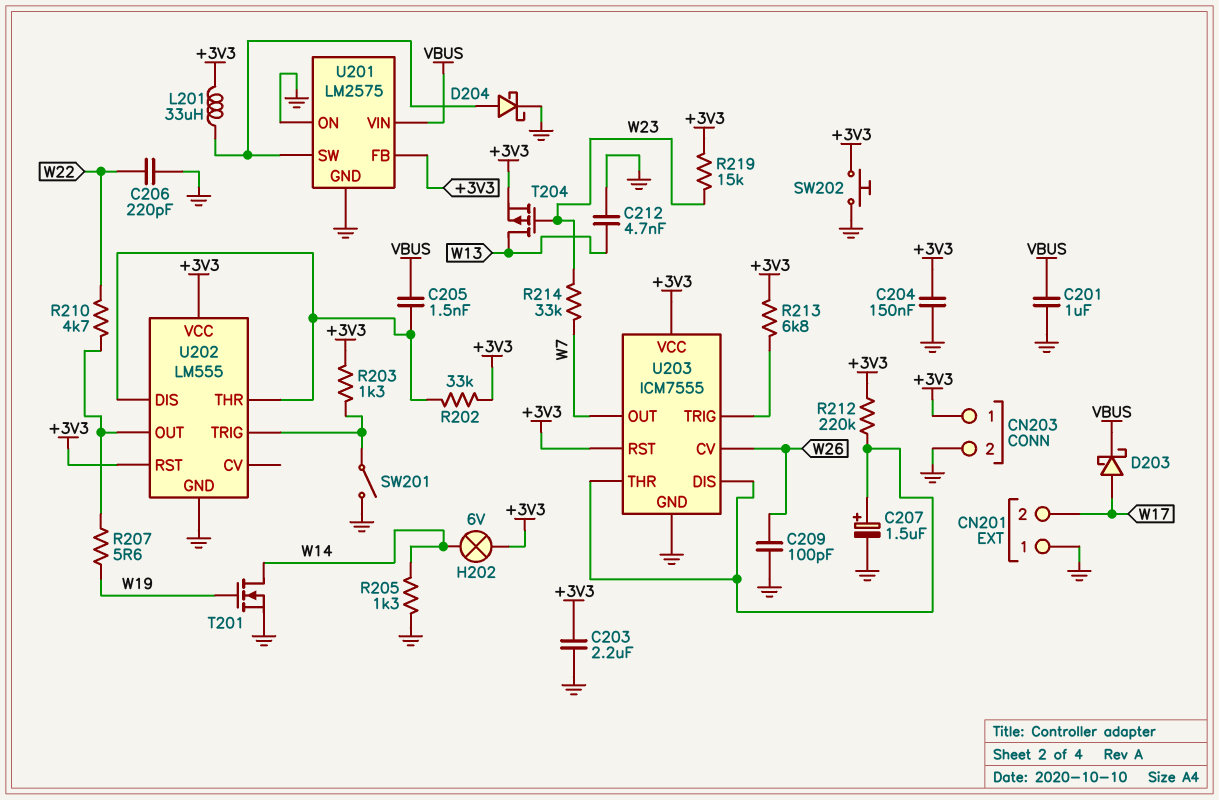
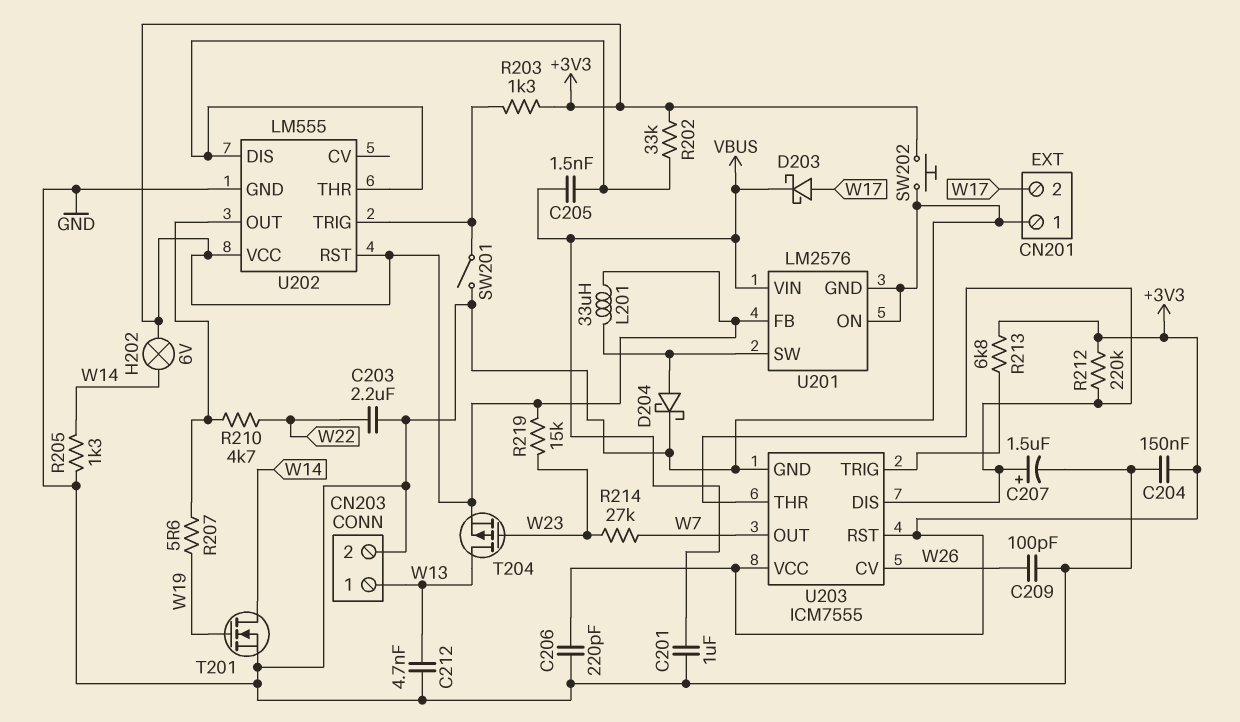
C203: 2.2uF (+3V3, GND) -> 2.2uF (GND, W22)
C206: 220pF (GND, W22) -> 220pF (+3V3, GND)
CN203 pin 1: +3V3 -> W13
R214: 33k (W7, W23) -> 27k (W7, W23)
U201: LM2575 -> LM2576

